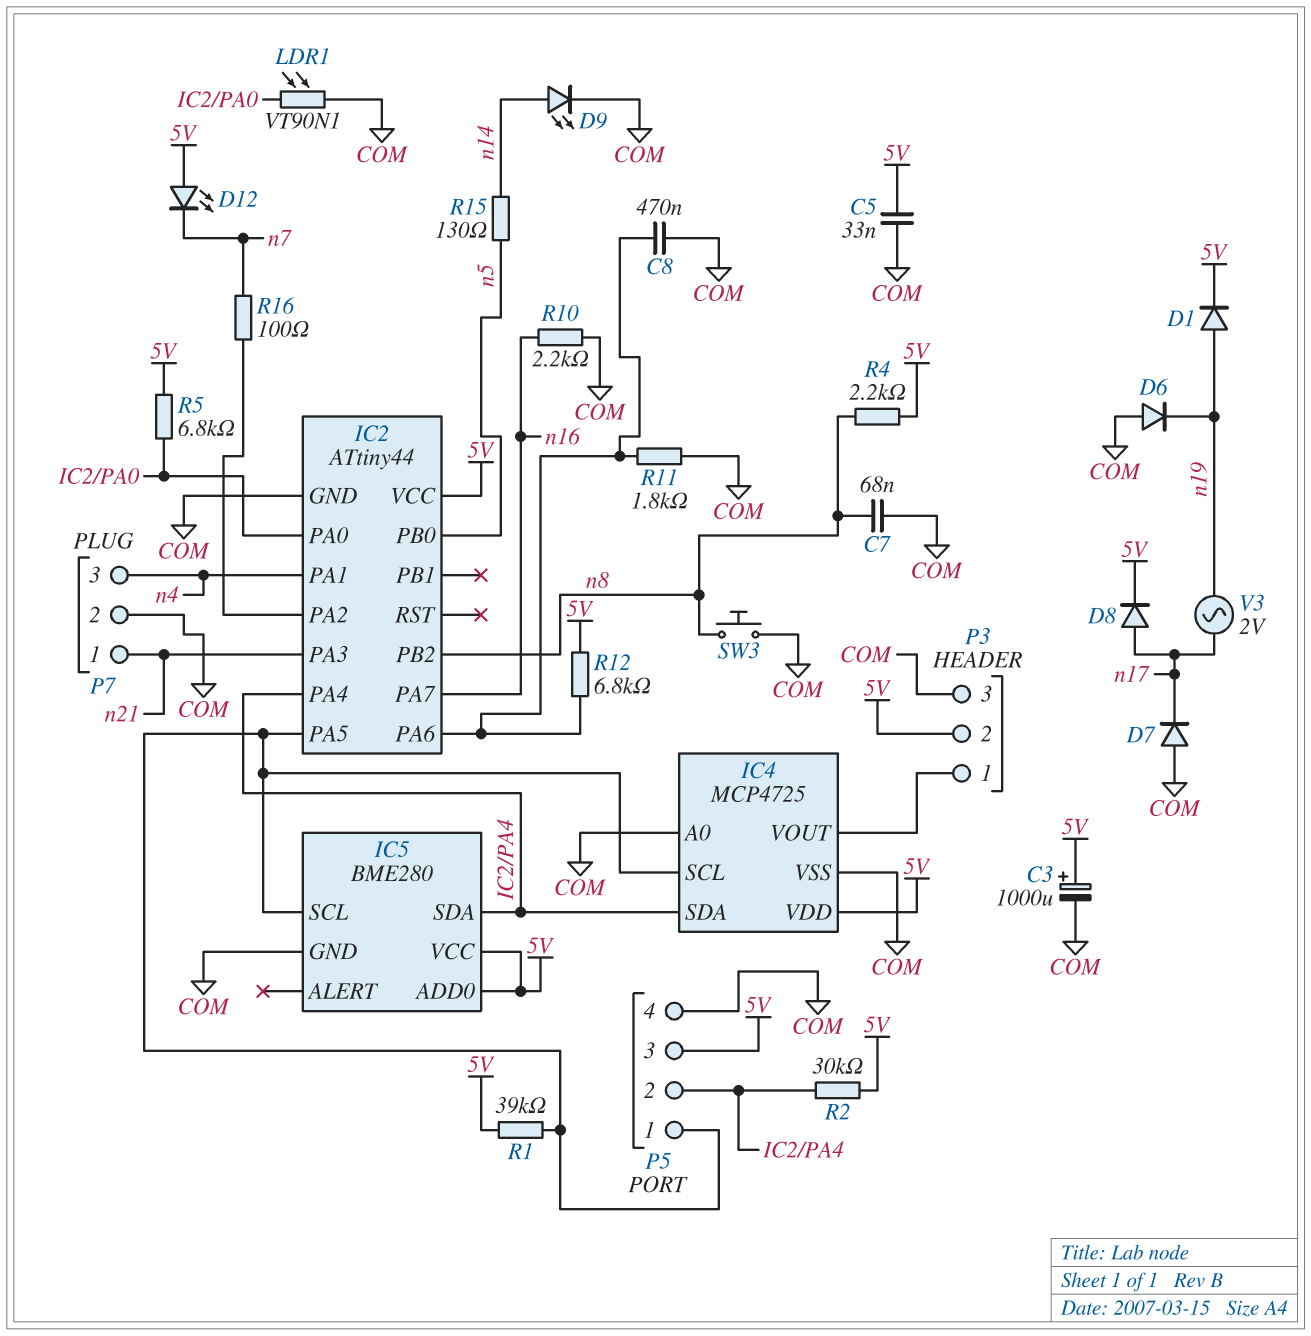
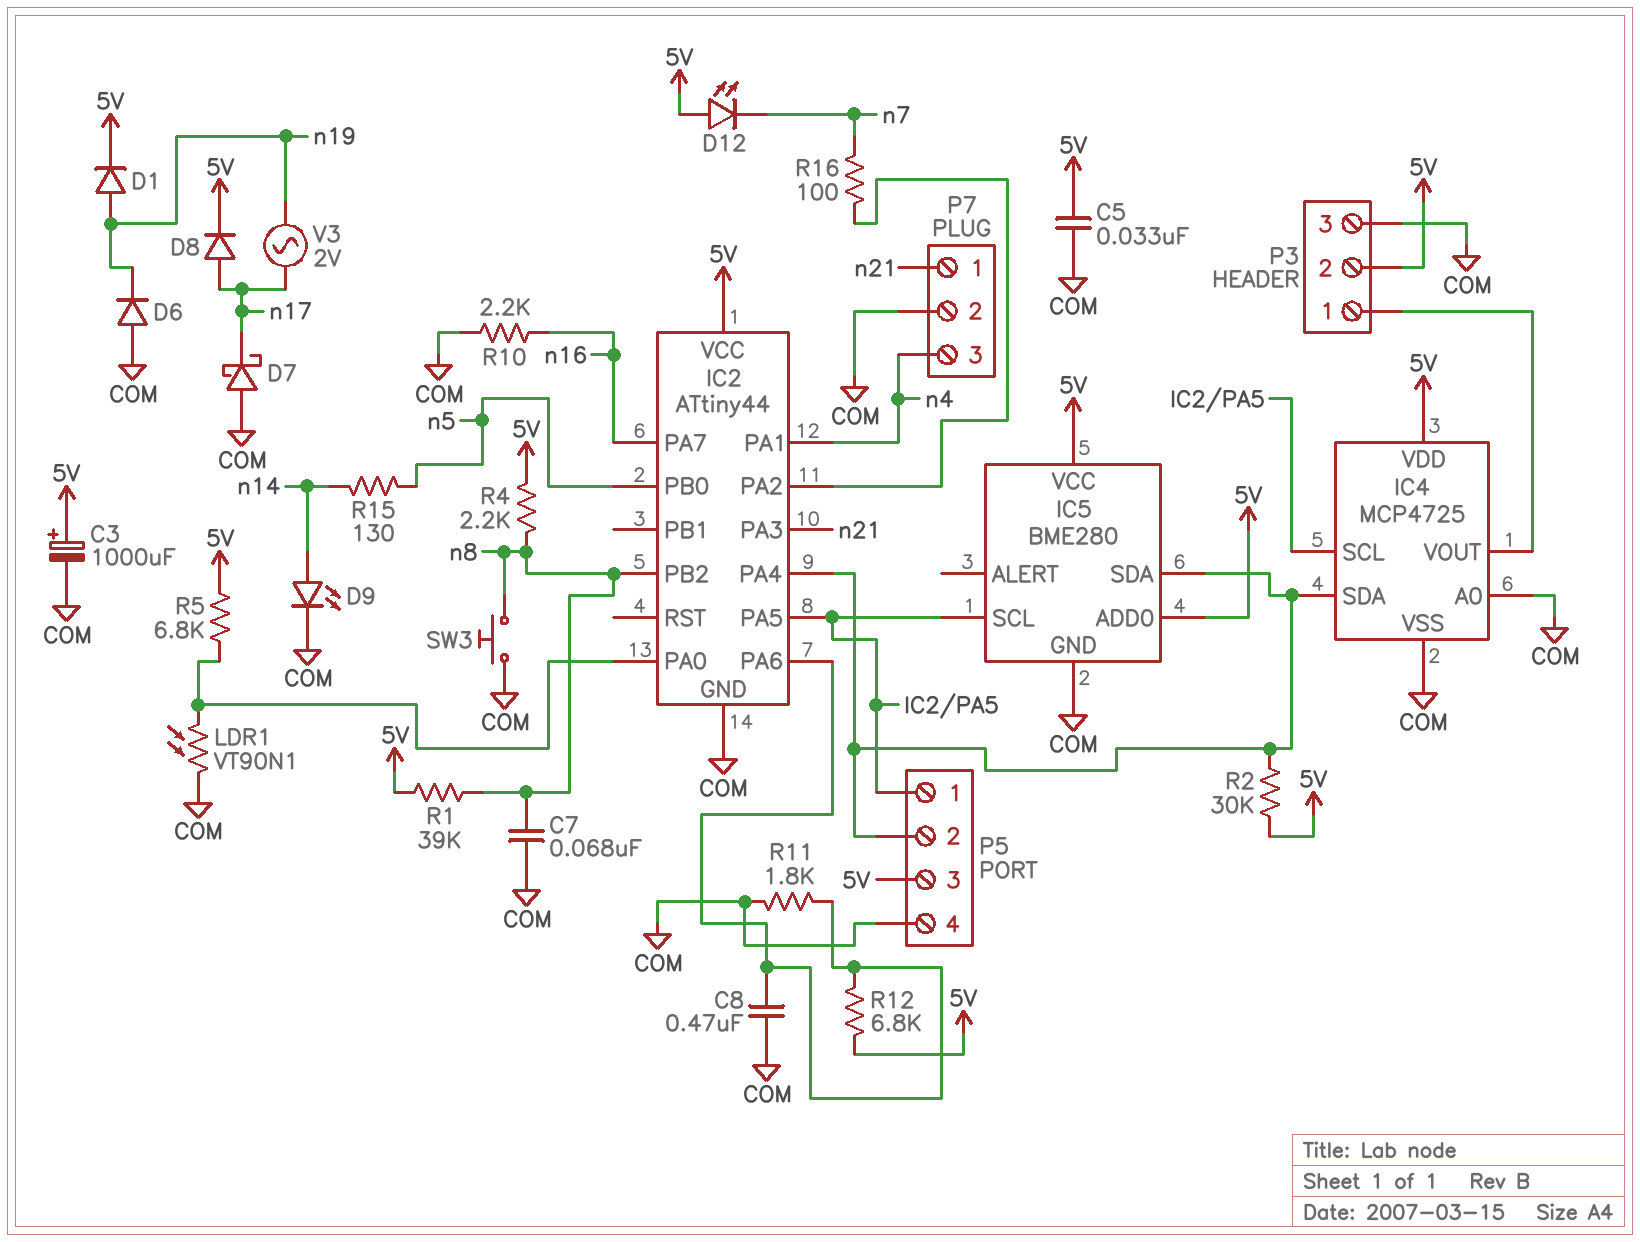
D7: diode (A COM, K n17) -> schottky (A COM, K n17)
R1: 39k (5V, IC2/PA5) -> 39k (5V, n8)

